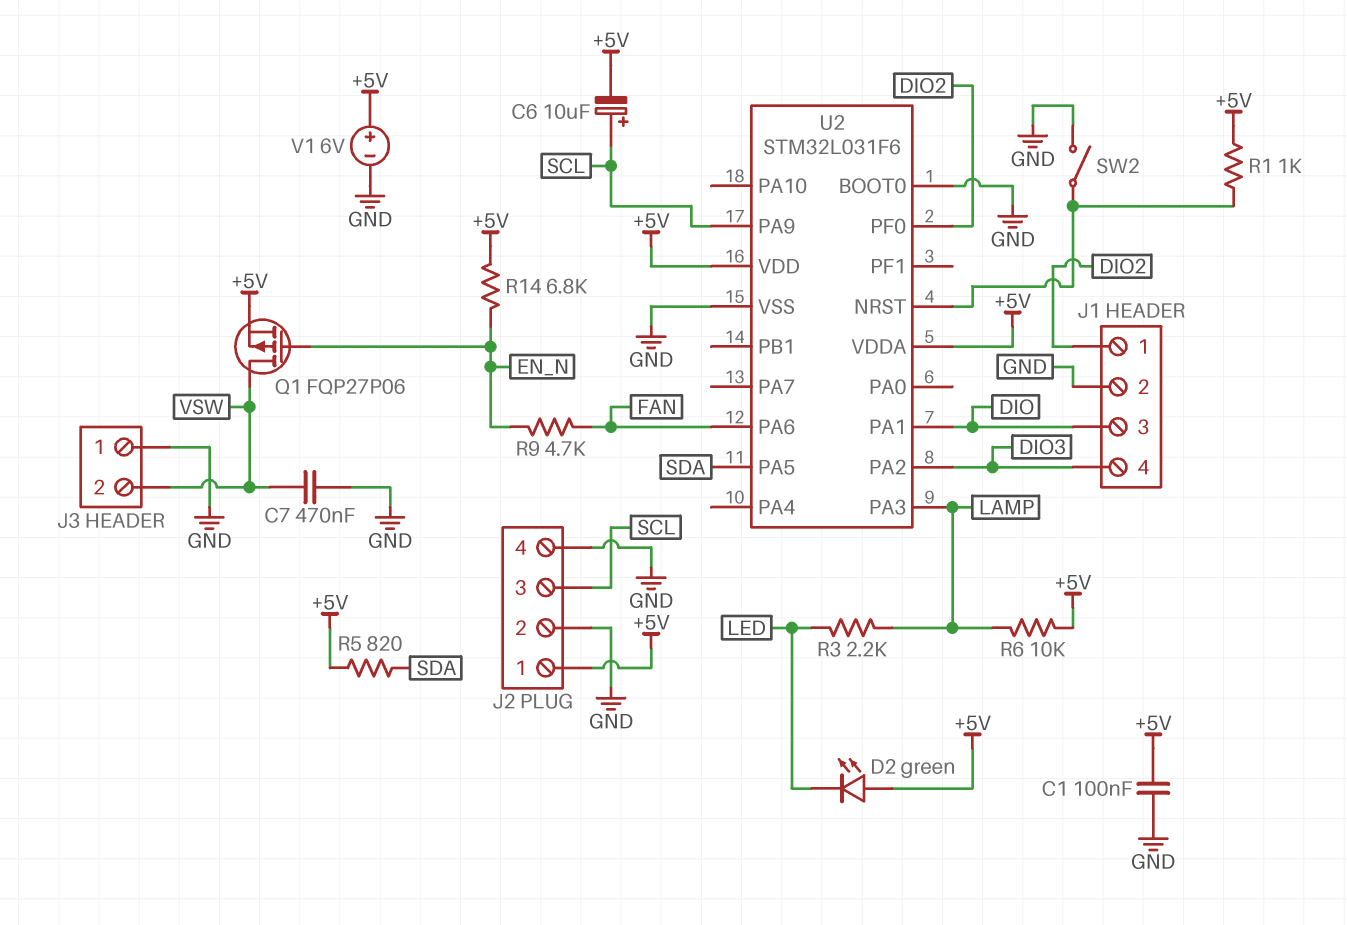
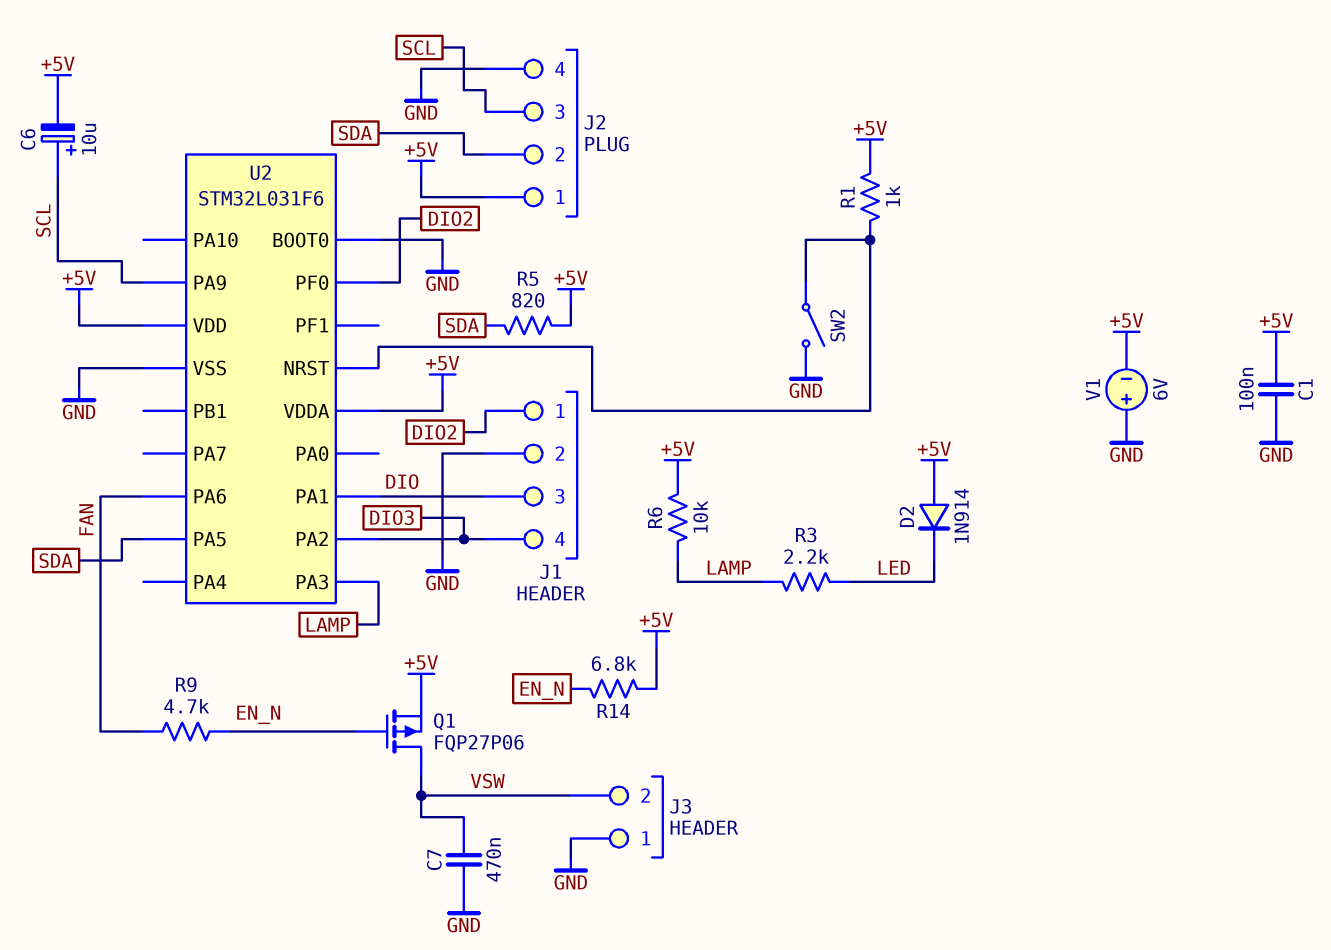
D2: LED green (A +5V, K LED) -> diode 1N914 (A +5V, K LED)
J2 pin 2: GND -> SDA
V1: 6V (plus +5V, minus GND) -> 6V (plus GND, minus +5V)

